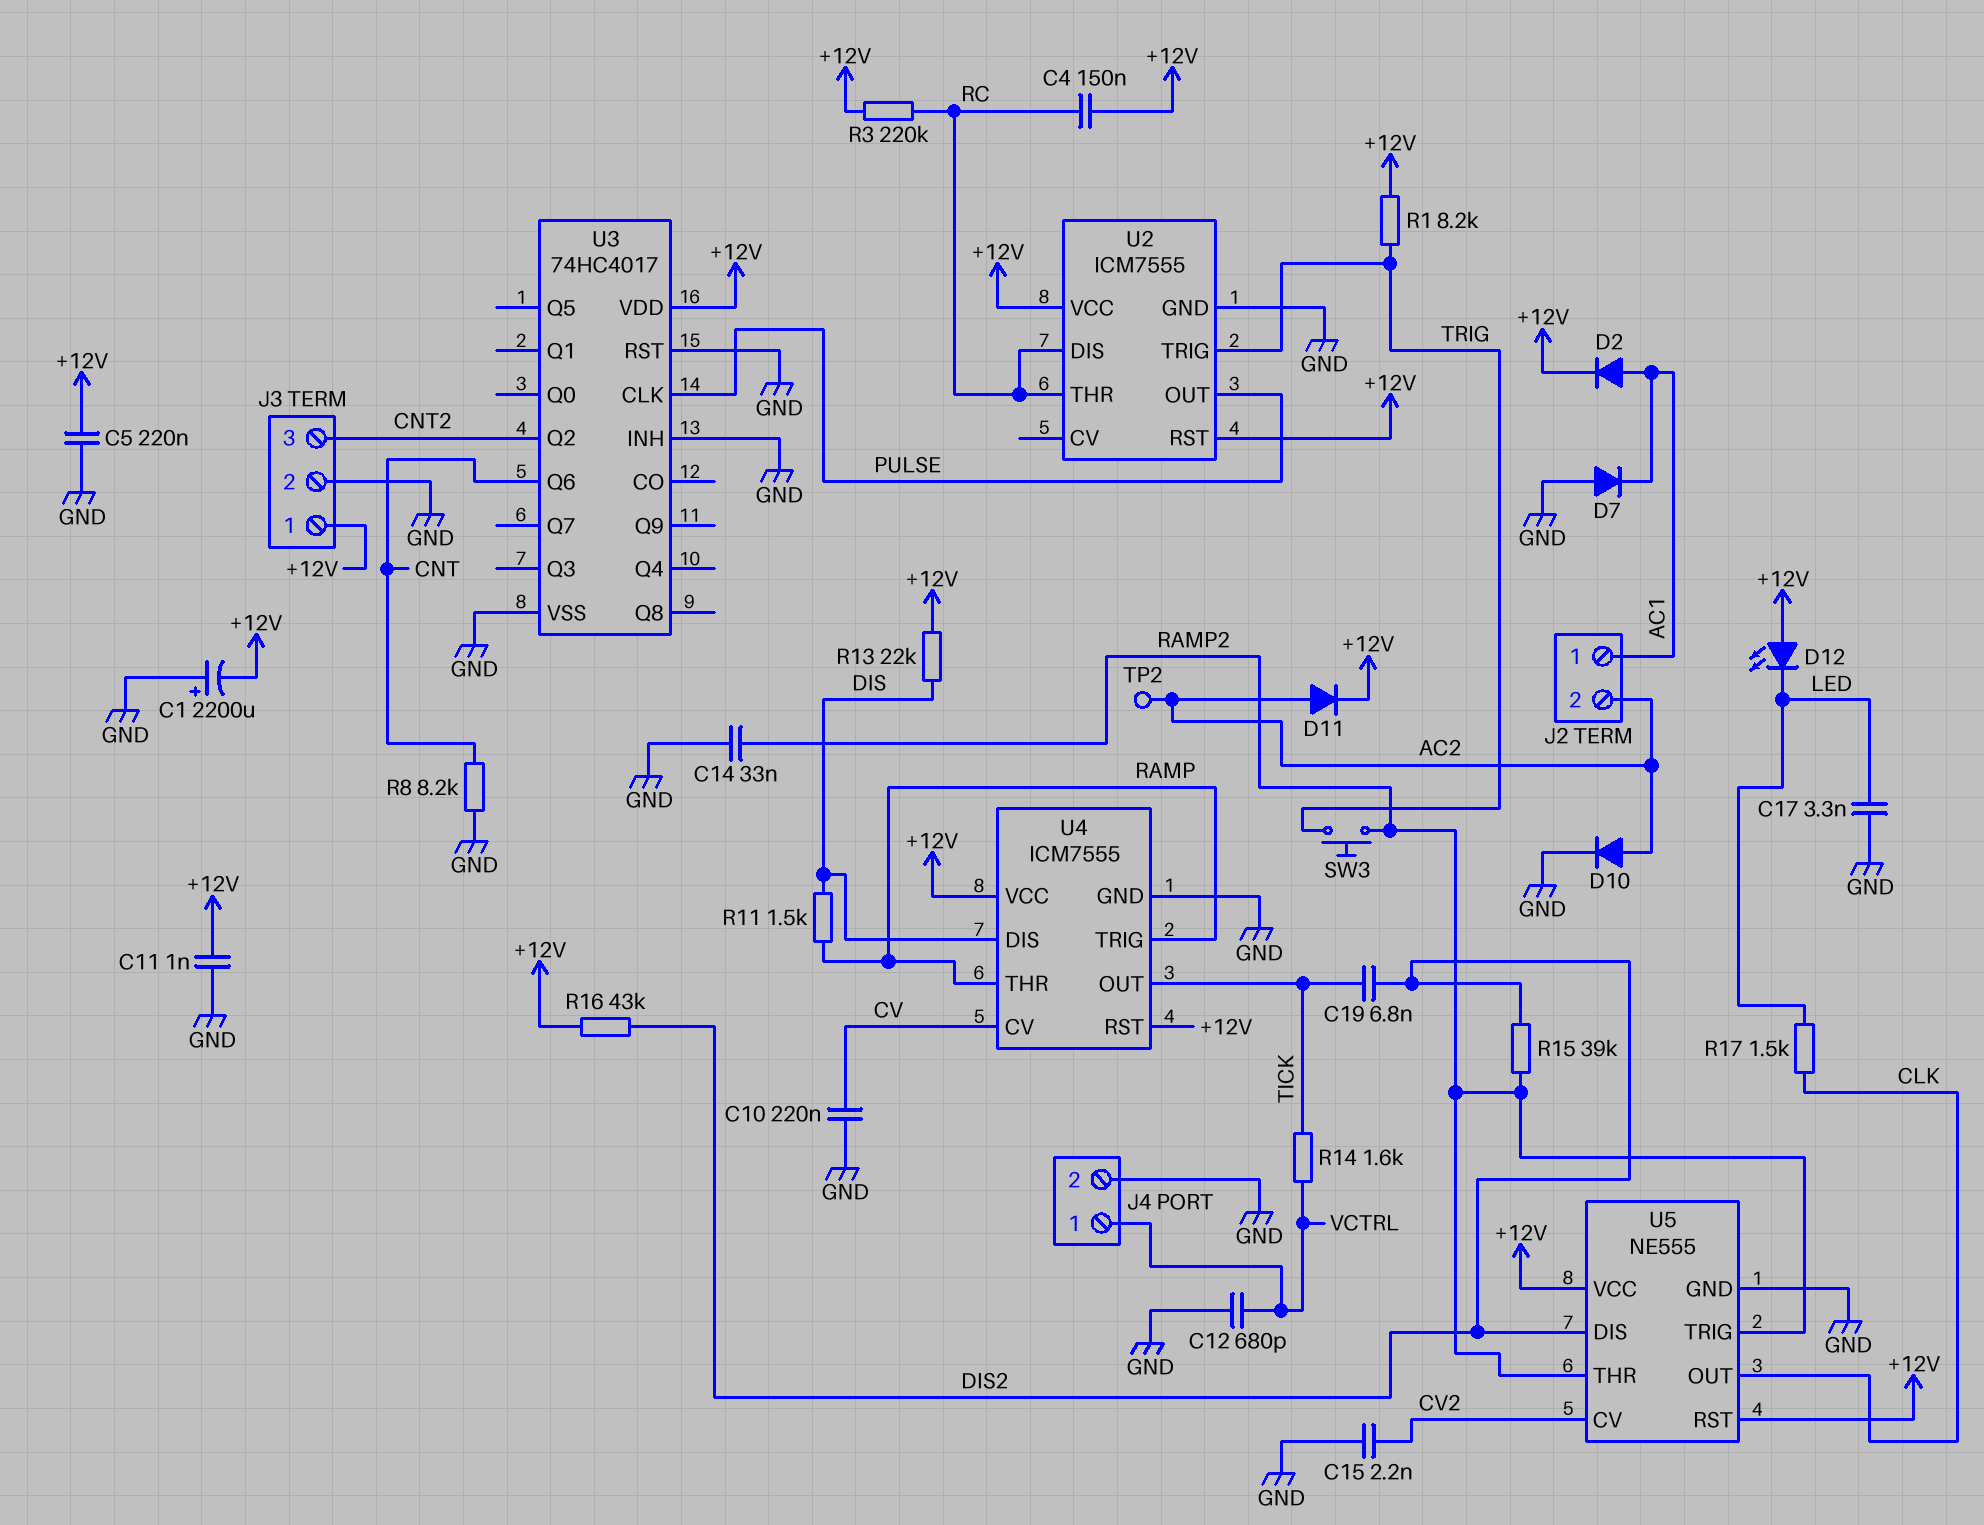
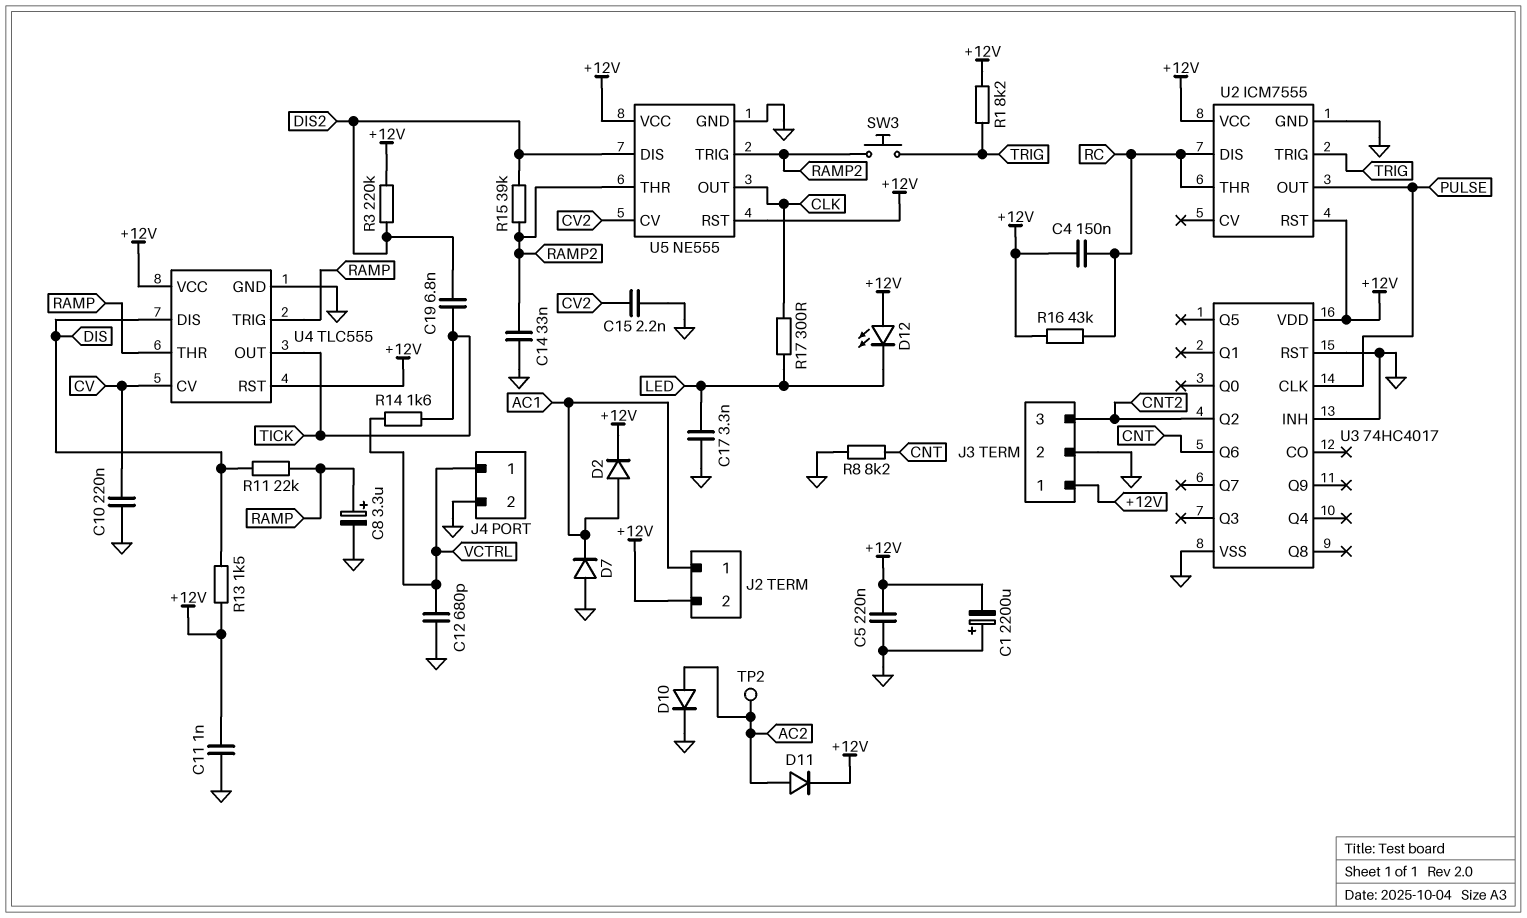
C8: none -> 3.3uF (plus RAMP, minus GND)
J2 pin 2: AC2 -> +12V
R3: 220k (+12V, RC) -> 220k (+12V, DIS2)
R11: 1.5k (DIS, RAMP) -> 22k (DIS, RAMP)
R13: 22k (+12V, DIS) -> 1.5k (+12V, DIS)
R16: 43k (+12V, DIS2) -> 43k (+12V, RC)
R17: 1.5k (CLK, LED) -> 300 (CLK, LED)
U4: ICM7555 -> TLC555

